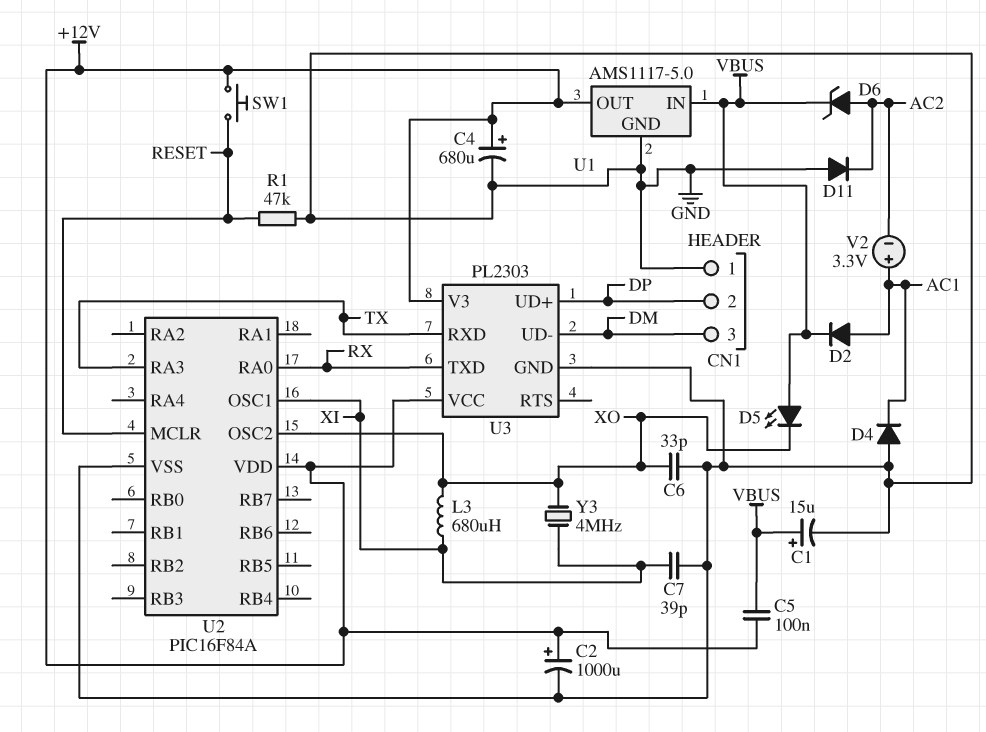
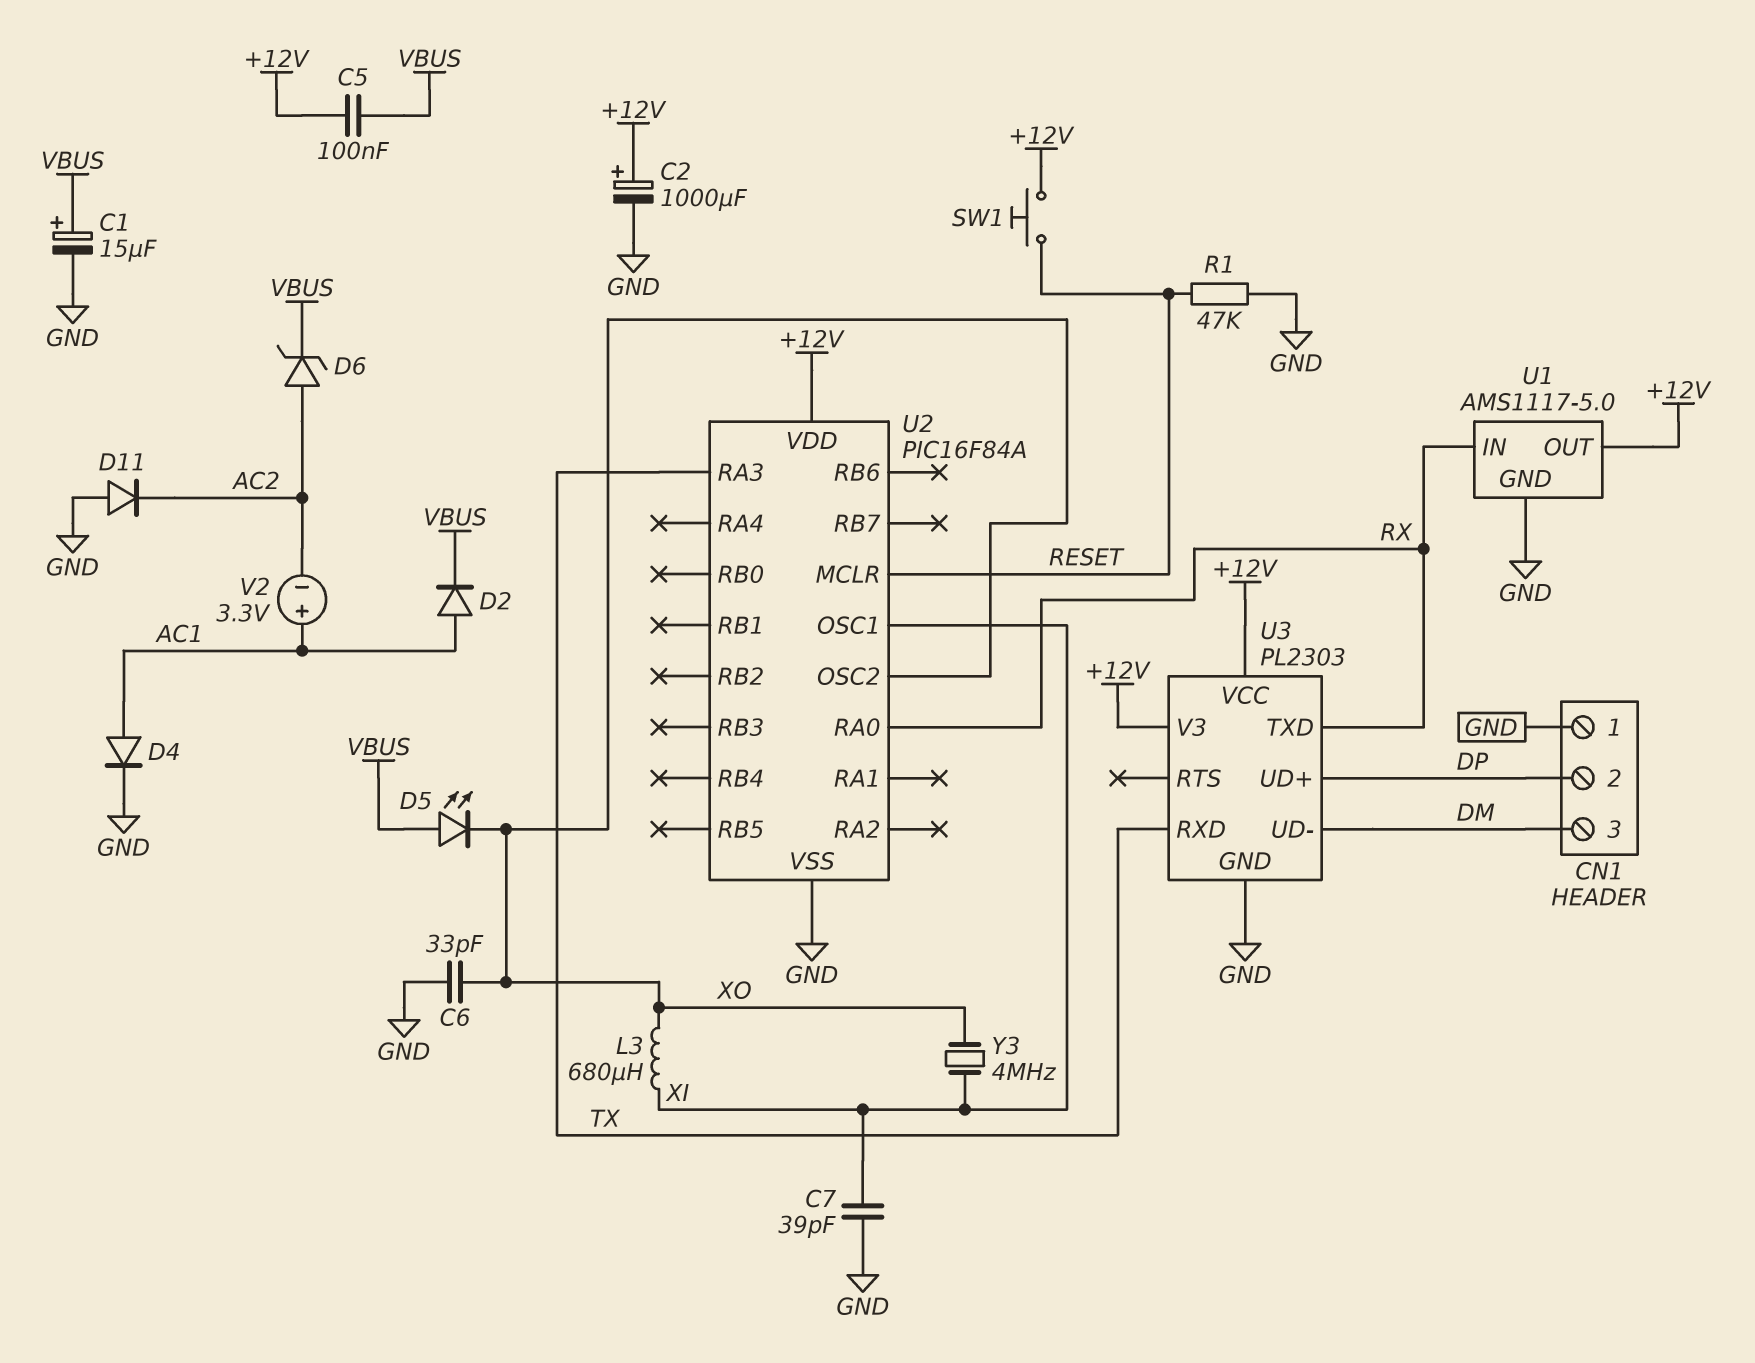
C4: 680uF (plus +12V, minus GND) -> none
D4: diode (A GND, K AC1) -> diode (A AC1, K GND)
U1 pin IN: VBUS -> RX

